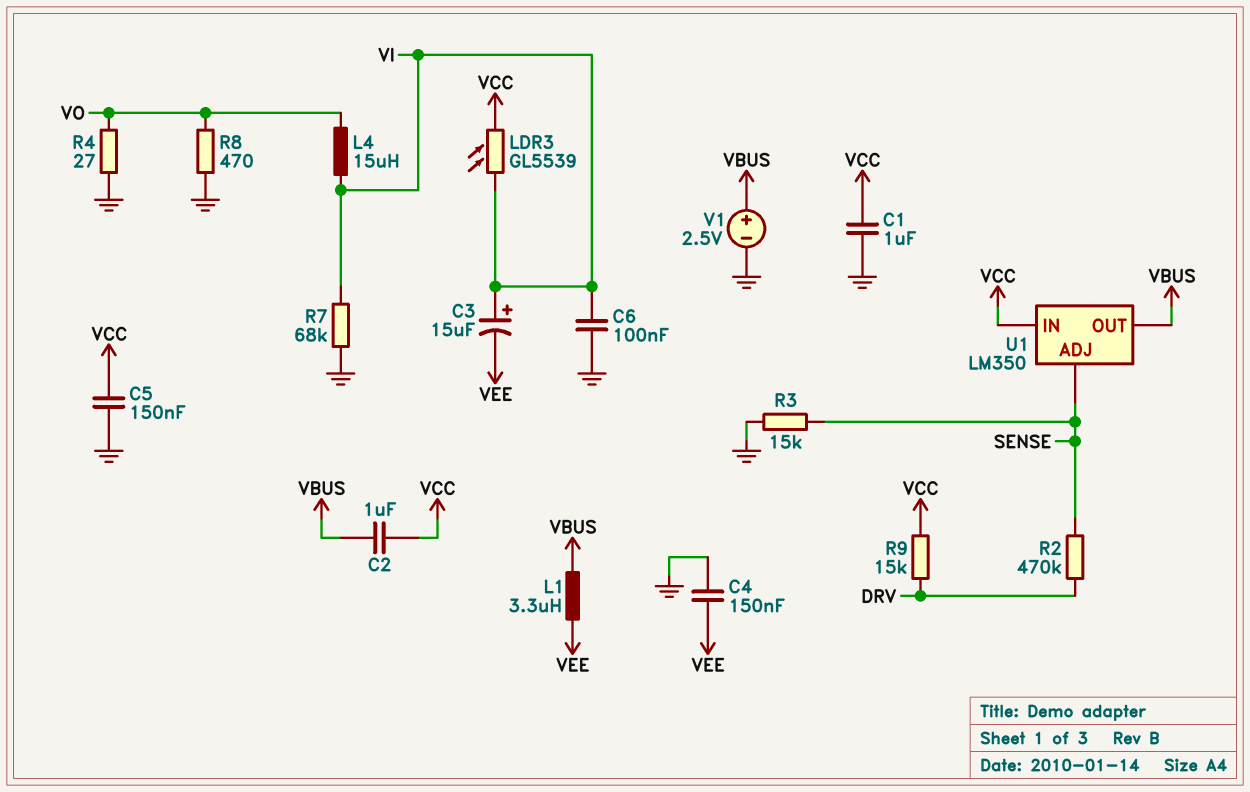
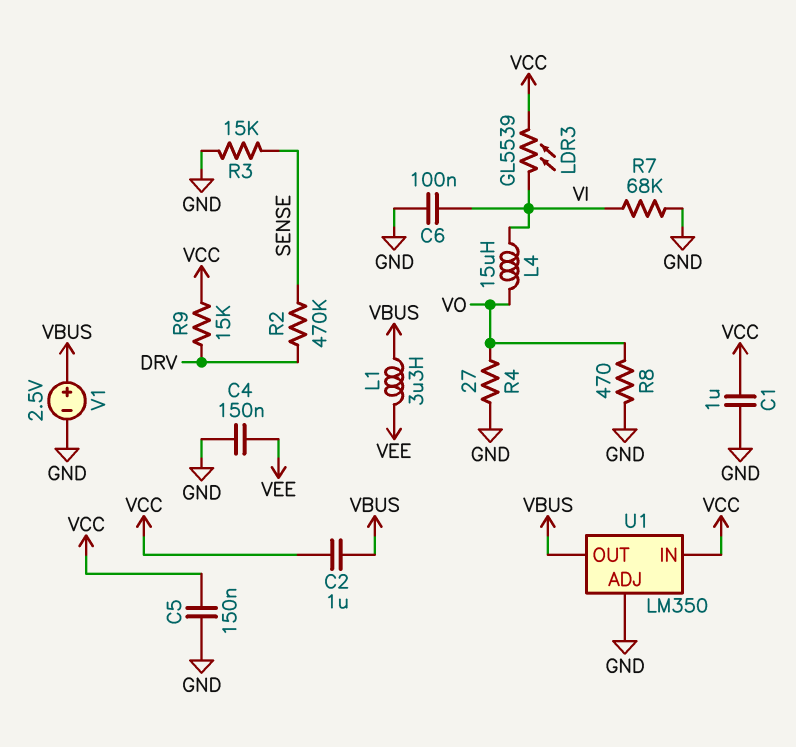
C3: 15uF (plus VI, minus VEE) -> none
U1 pin ADJ: SENSE -> GND

